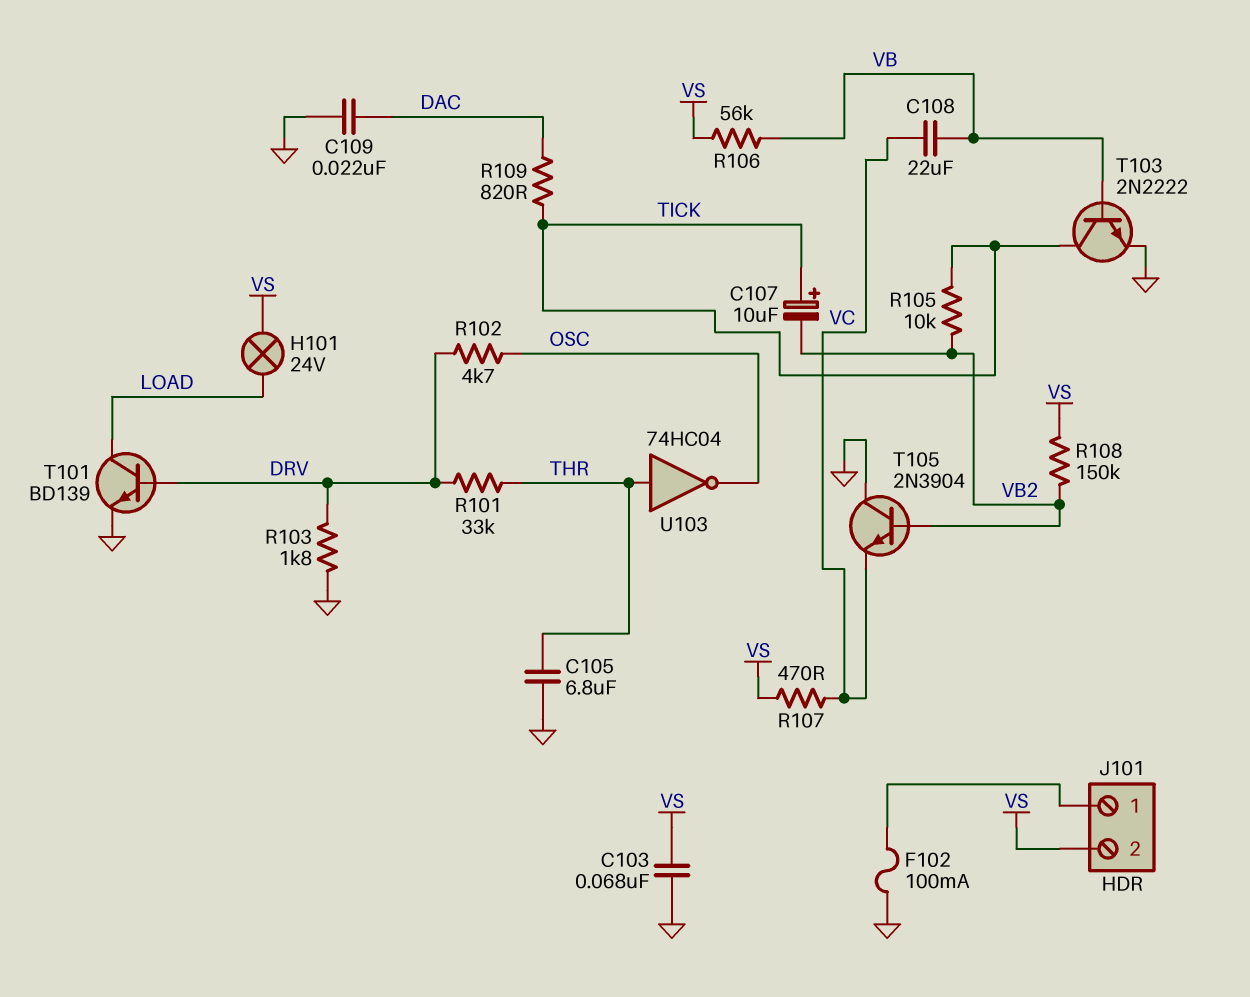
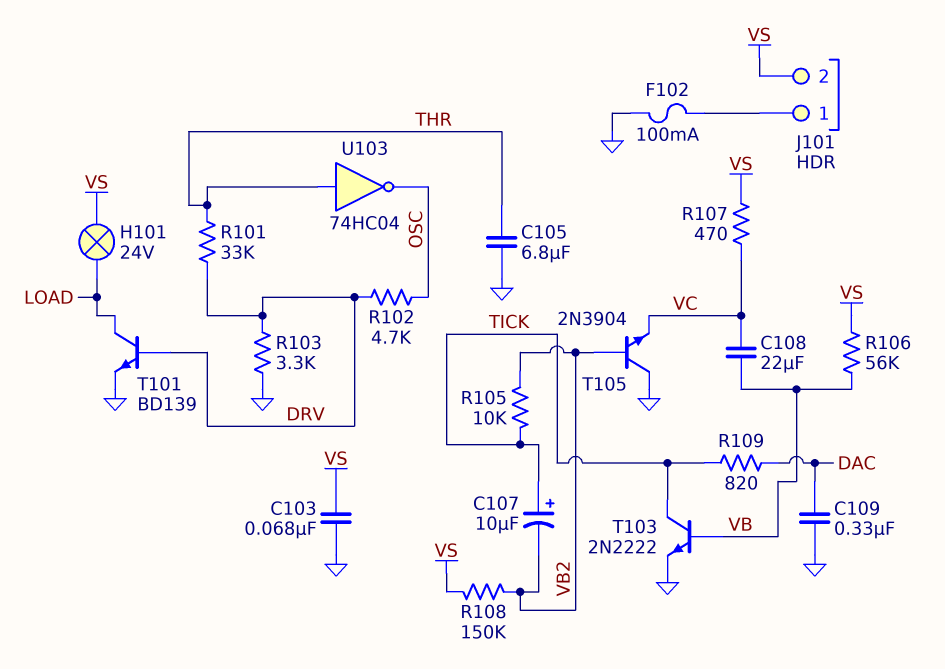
C109: 22nF (DAC, GND) -> 330nF (DAC, GND)
R103: 1.8k (DRV, GND) -> 3.3k (DRV, GND)

